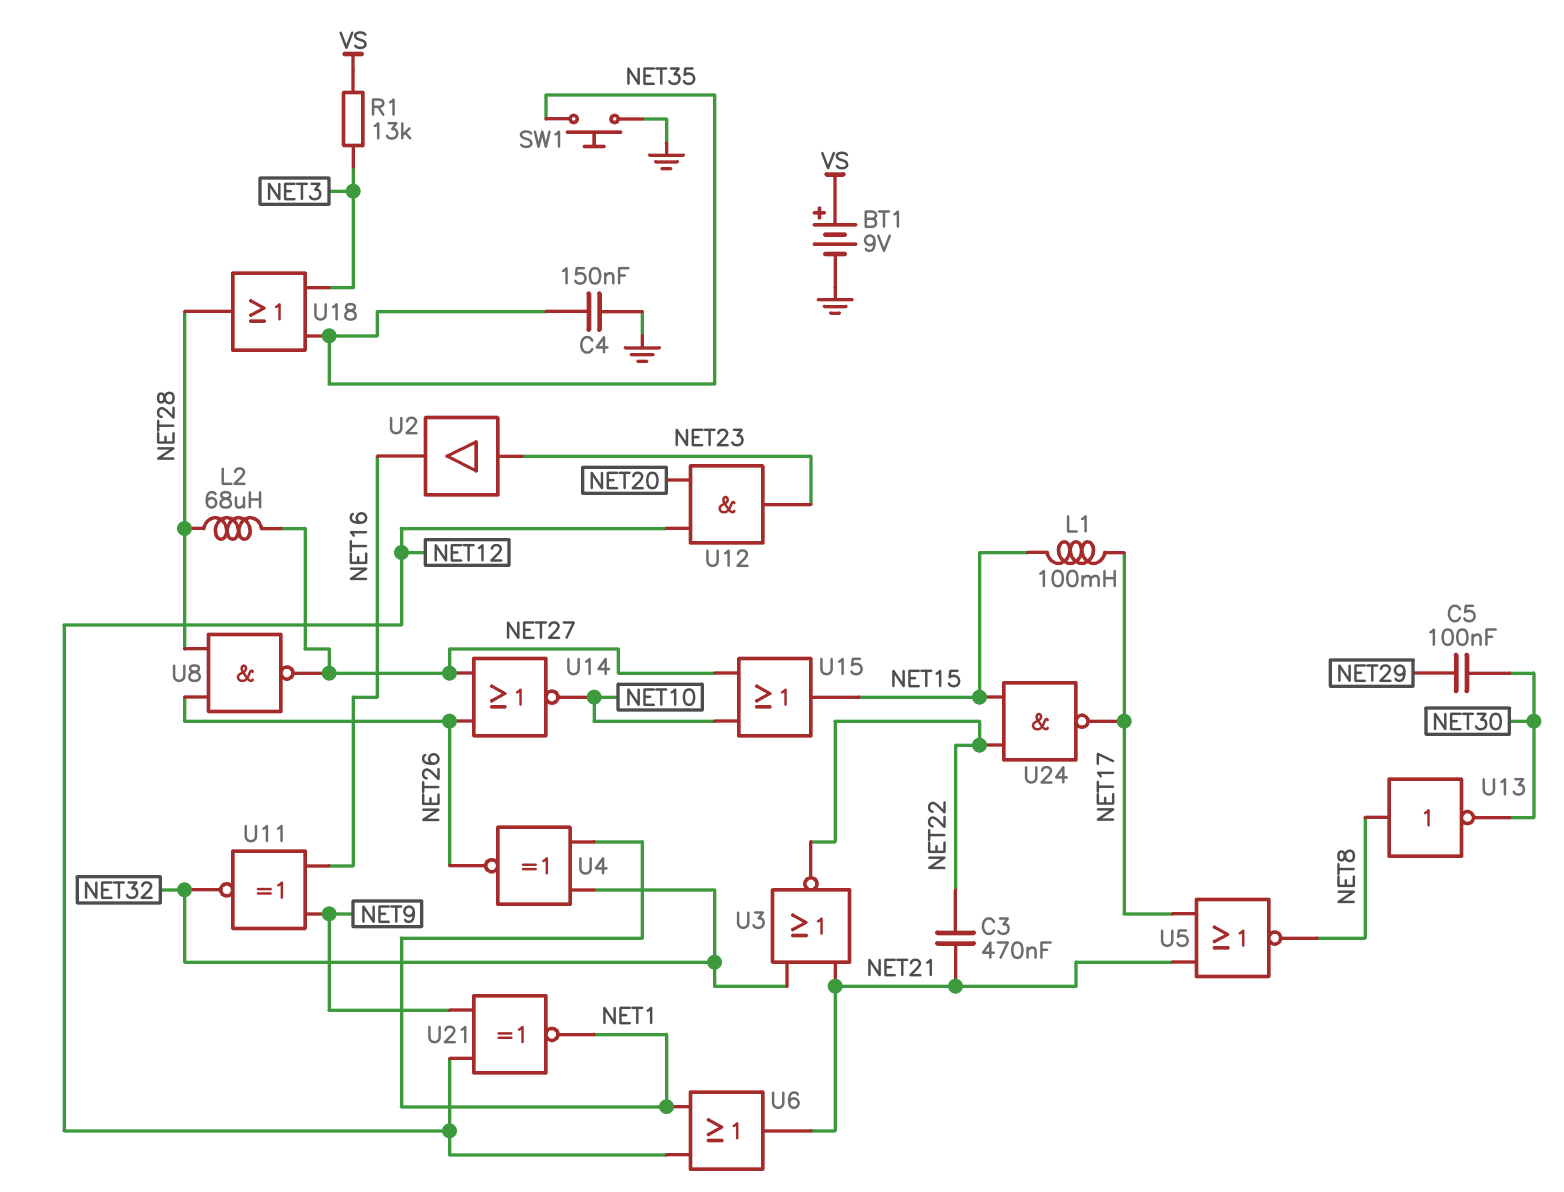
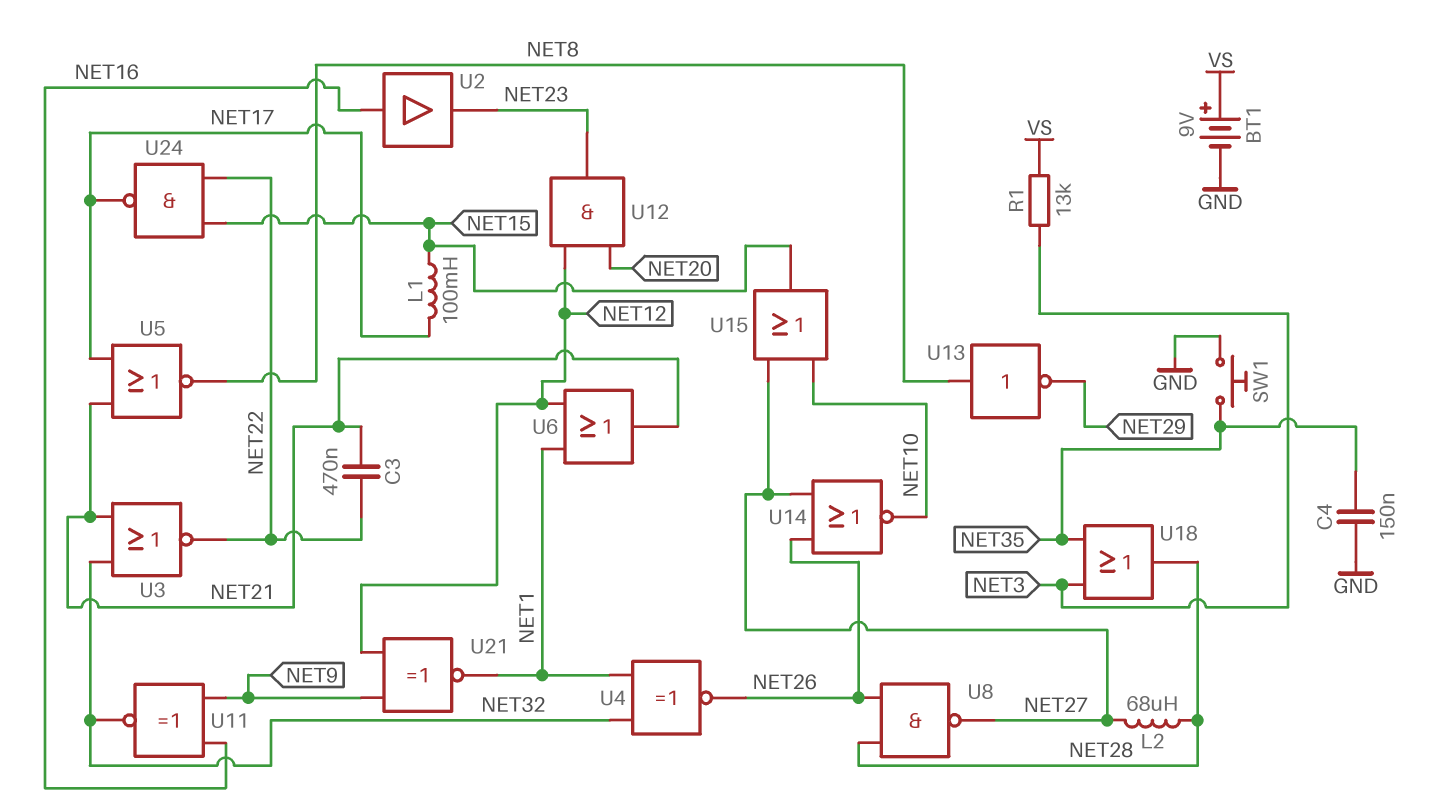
C5: 100nF (NET29, NET30) -> none
U2: buffer (in NET23, out NET16) -> buffer (in NET16, out NET23)
U13: NOT (in NET8, out NET30) -> NOT (in NET8, out NET29)

